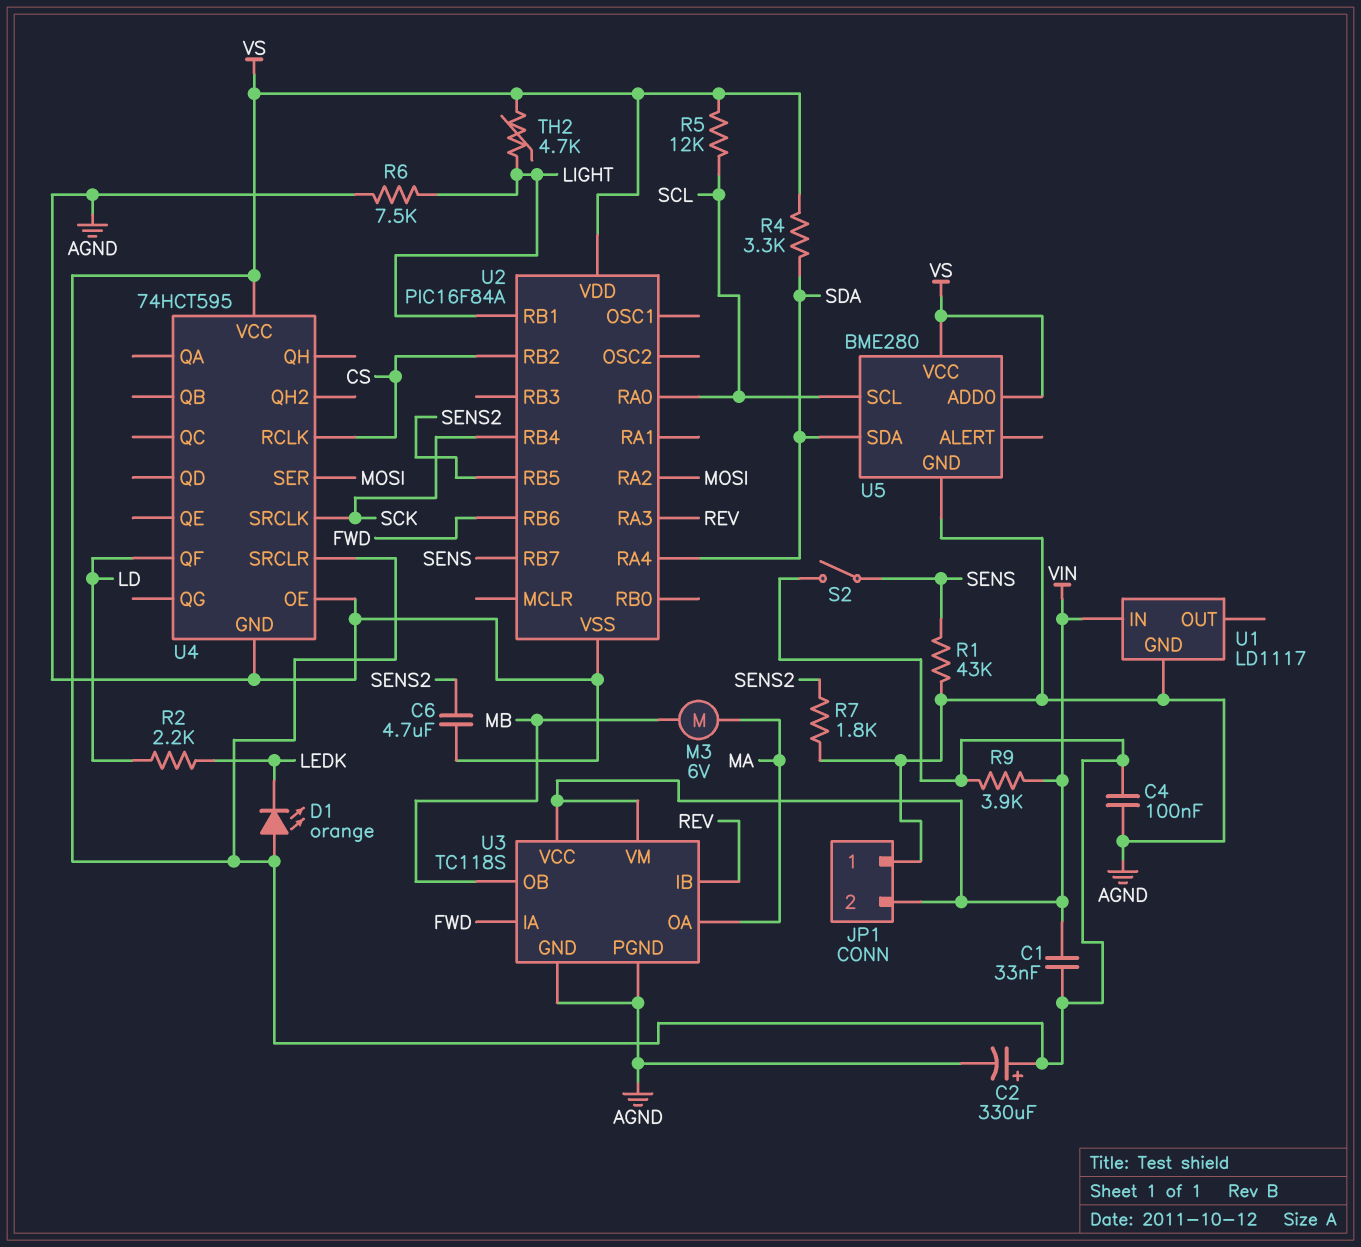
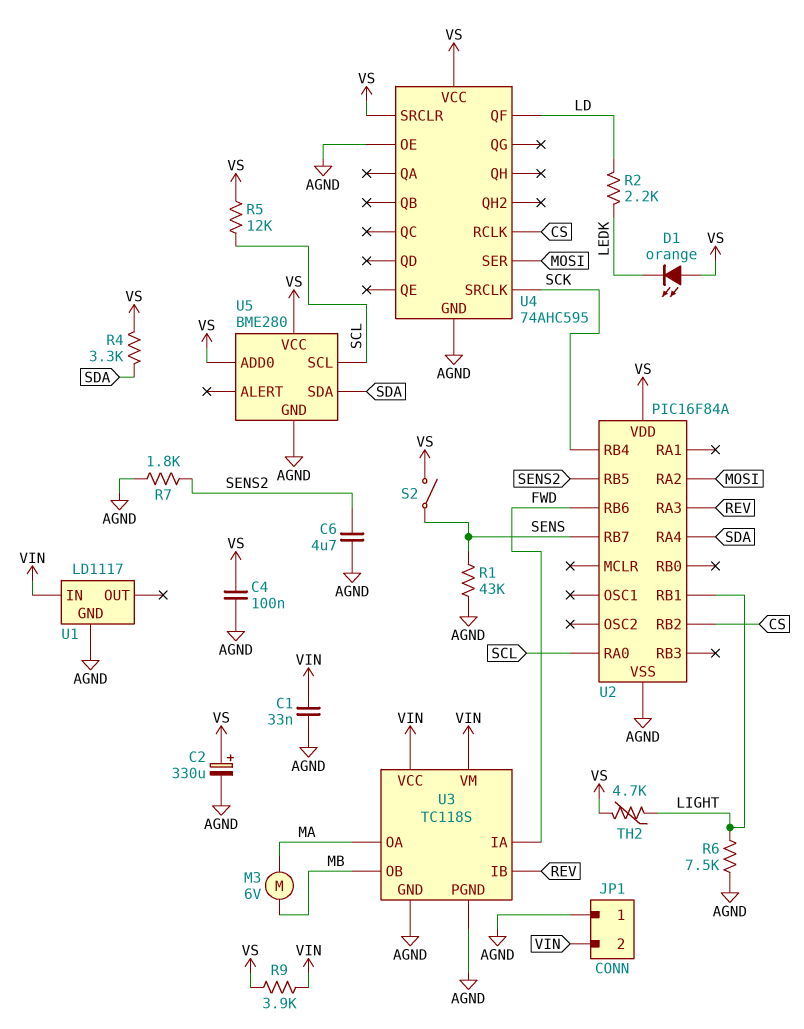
C1: 33nF (VIN, VS) -> 33nF (AGND, VIN)
U4: 74HCT595 -> 74AHC595

